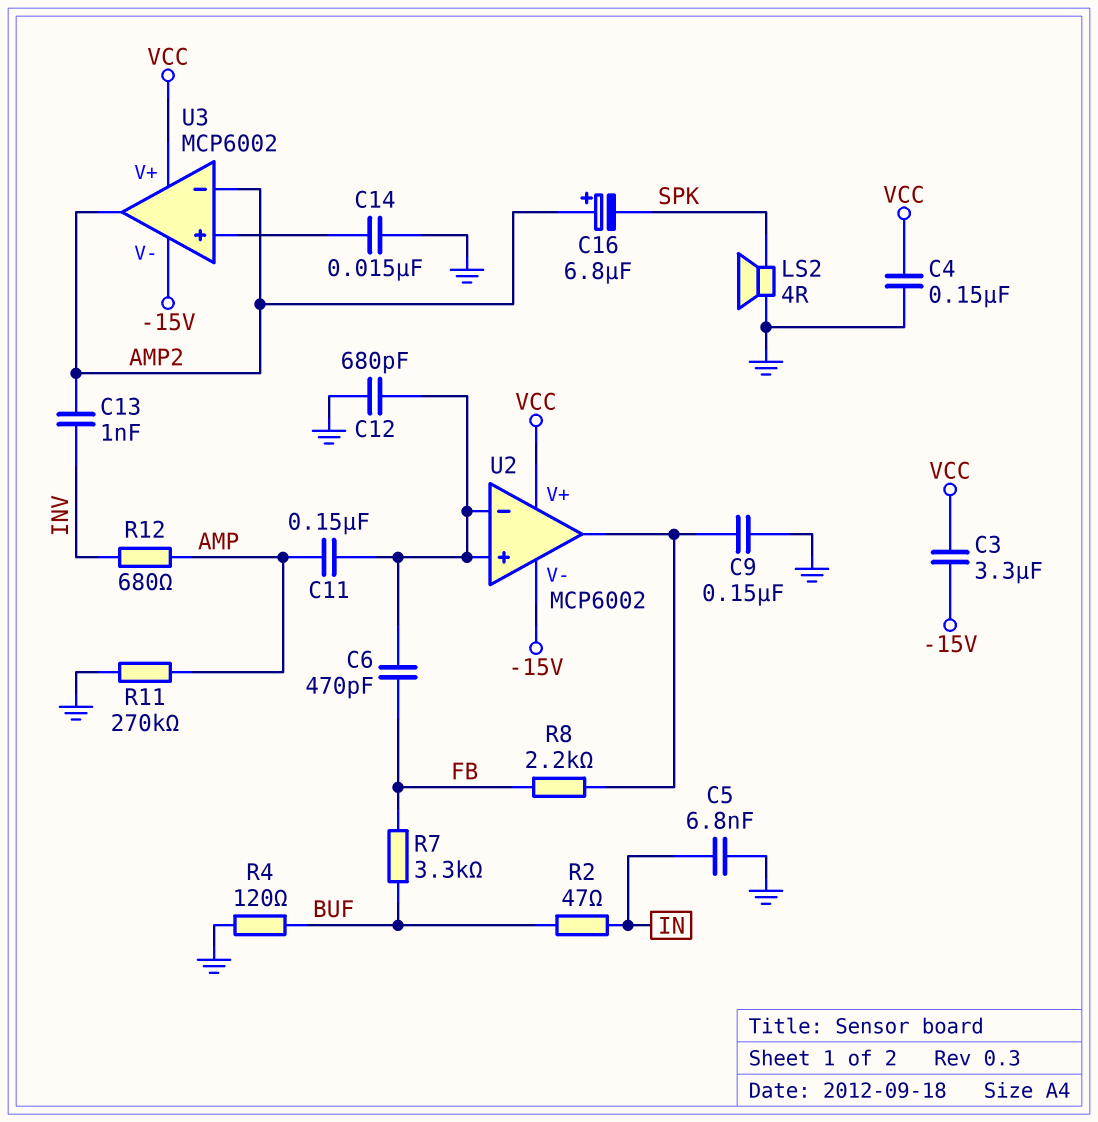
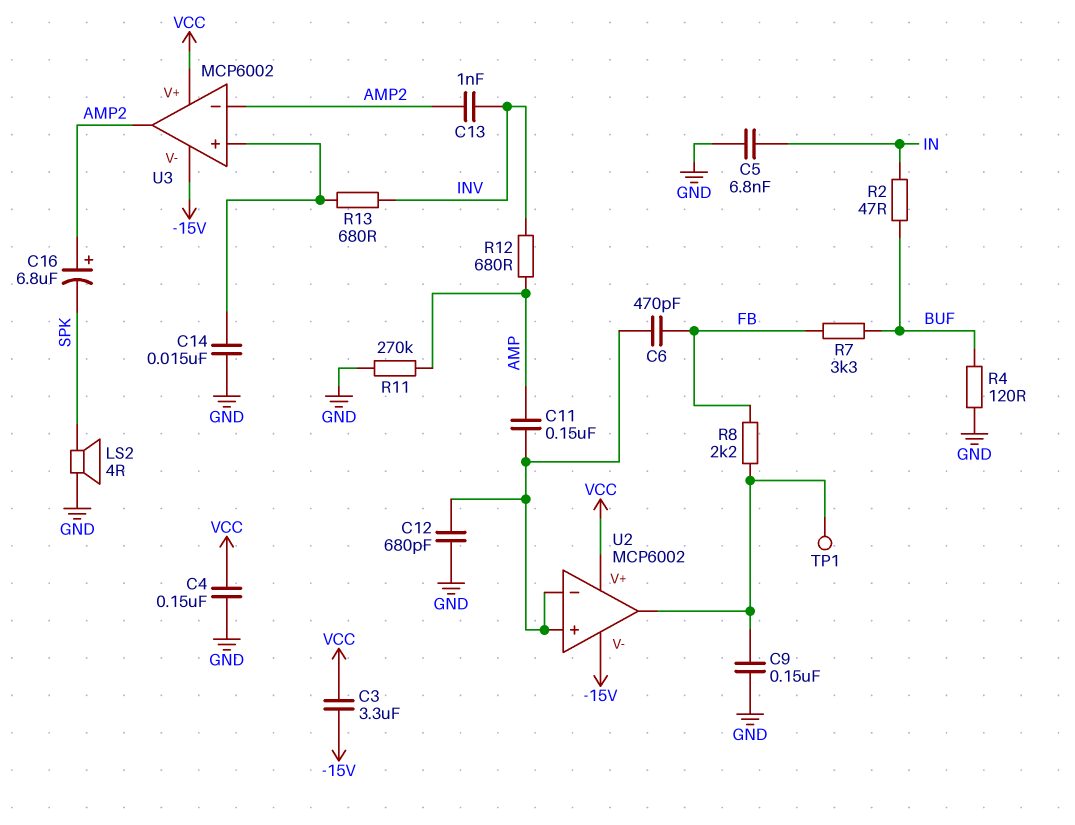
R13: none -> 680 (INV, U3/in+)
TP1: none -> test point (U2/out)

